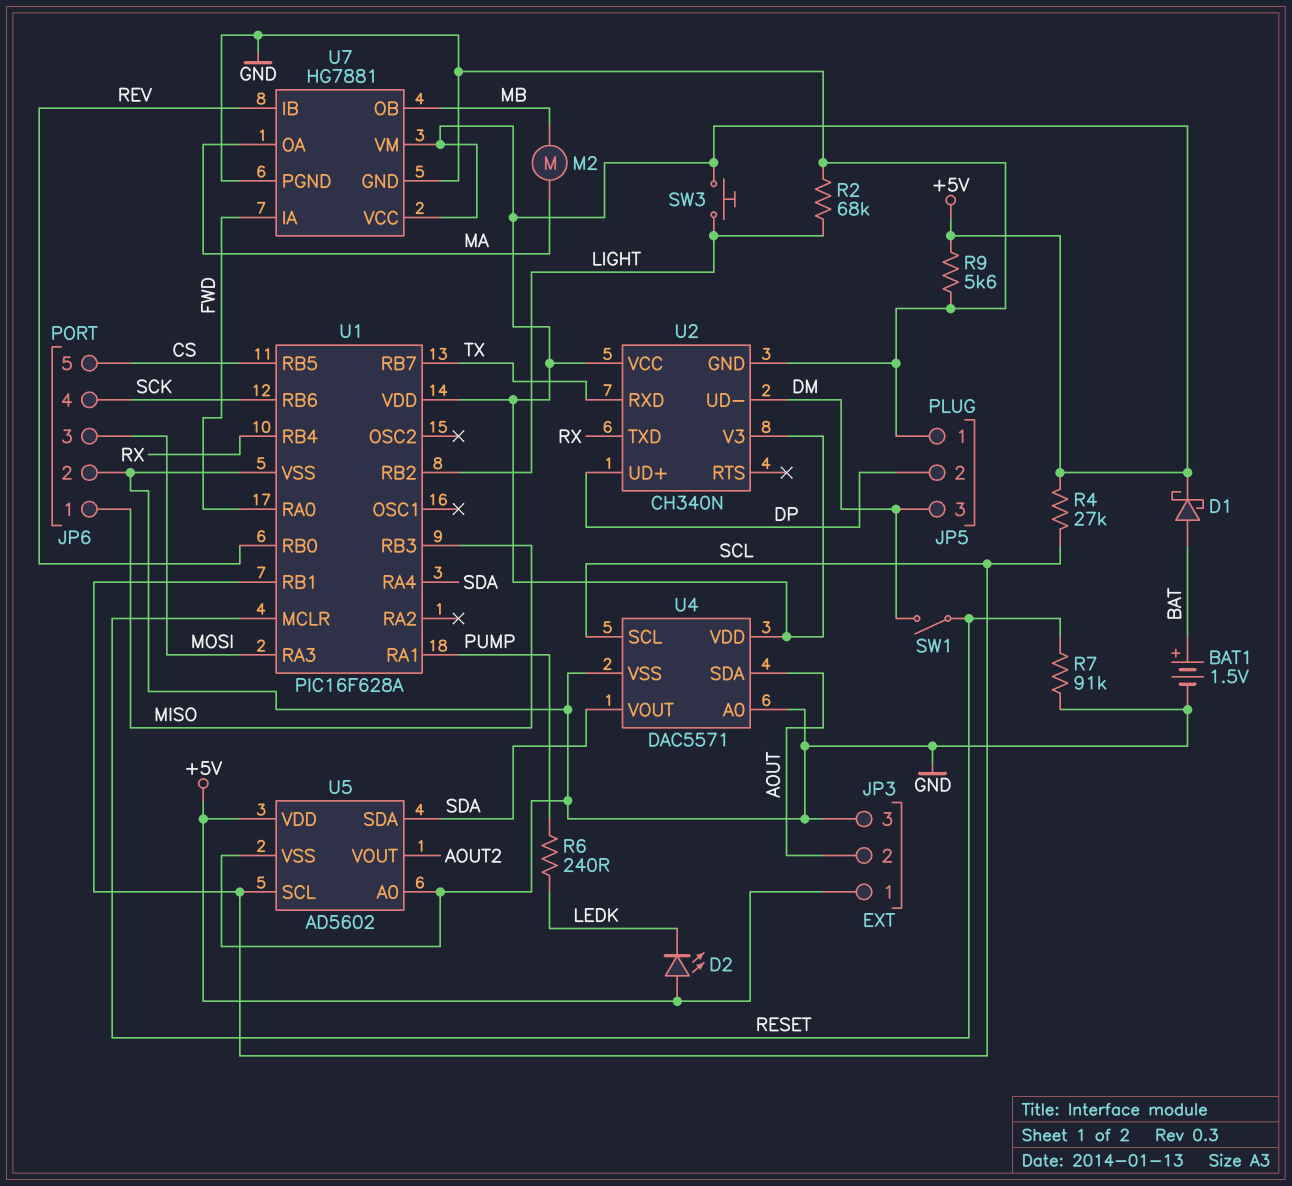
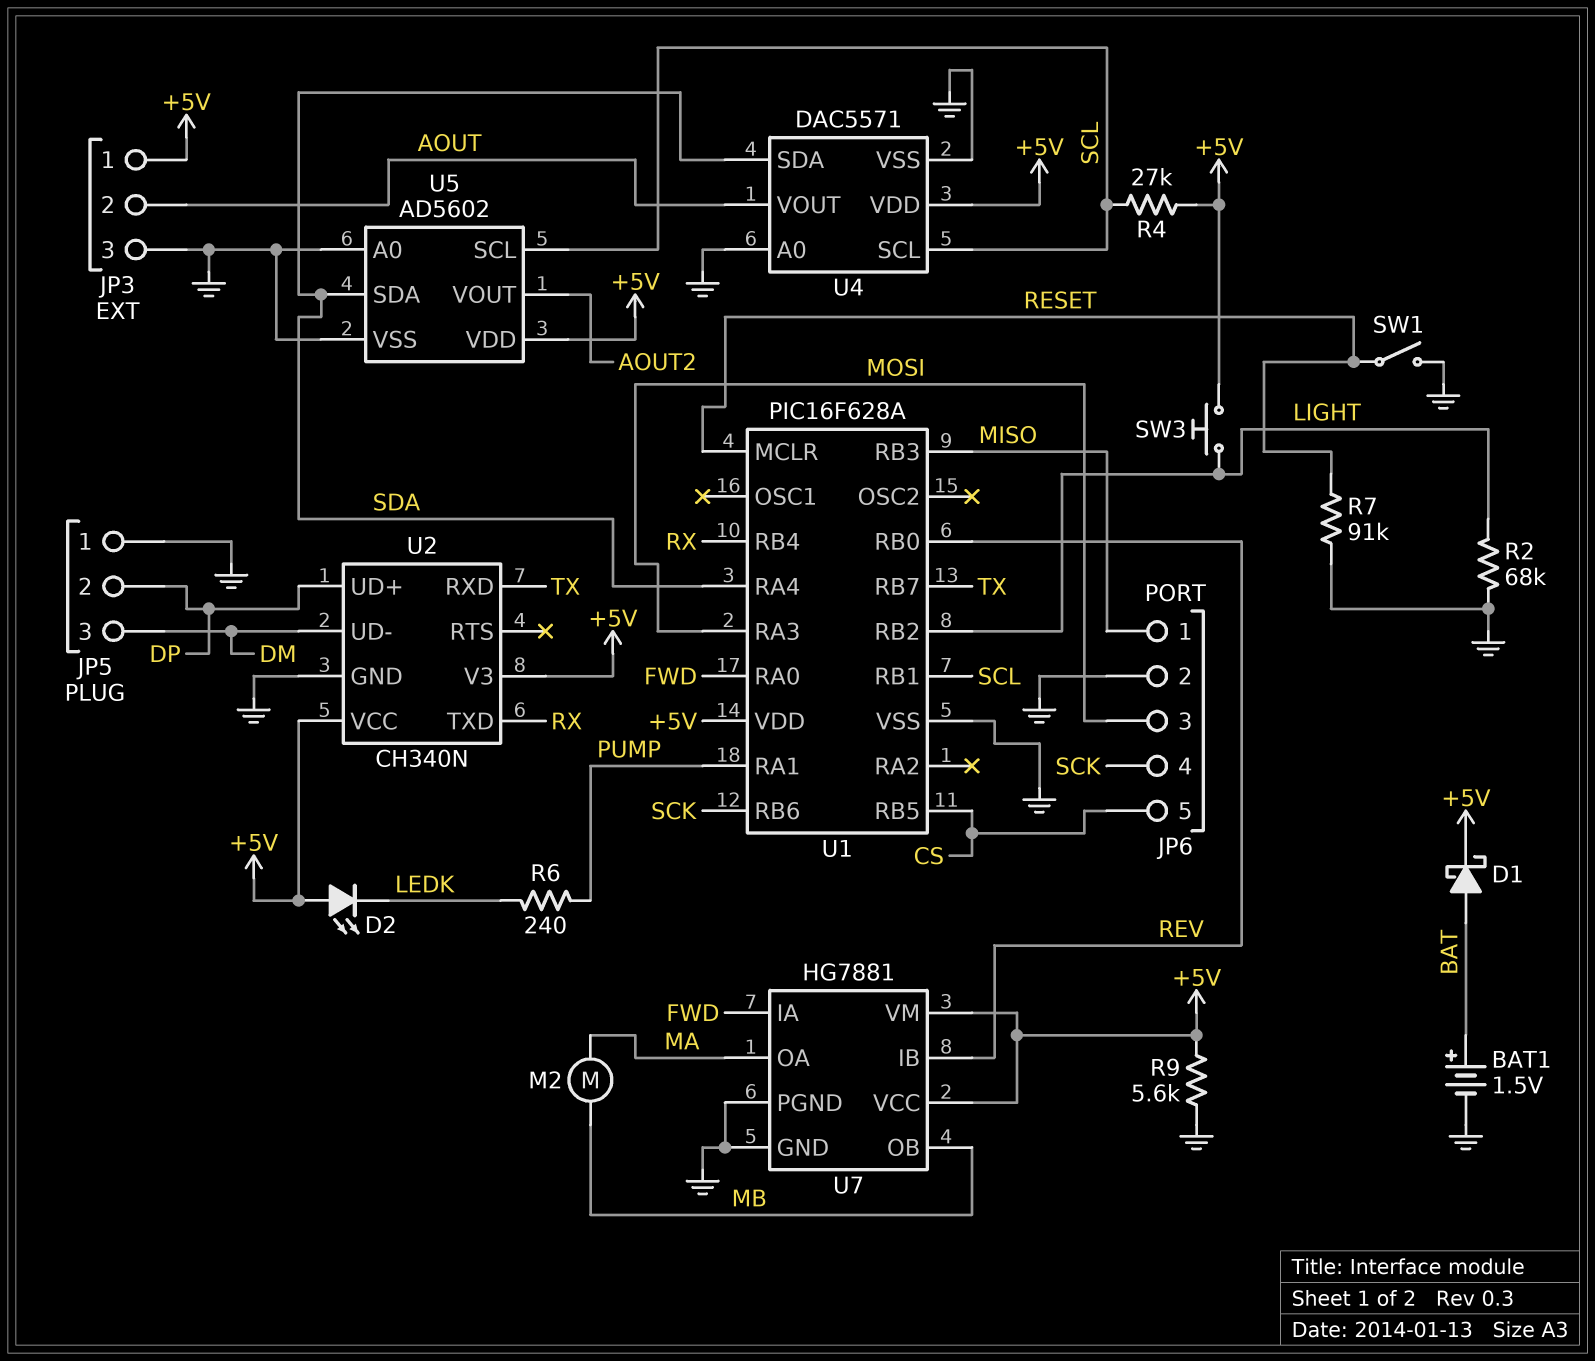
SW1: switch (DM, RESET) -> switch (GND, RESET)
U4 pin SDA: AOUT -> SDA
U4 pin VOUT: SDA -> AOUT

